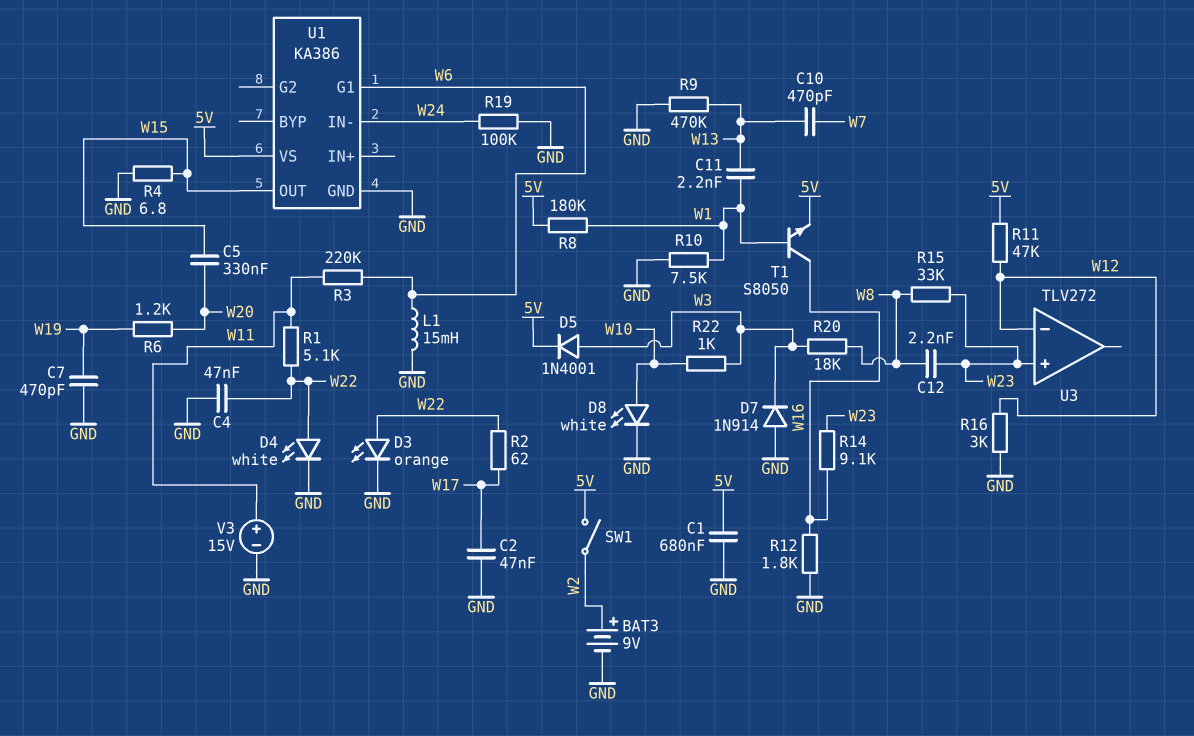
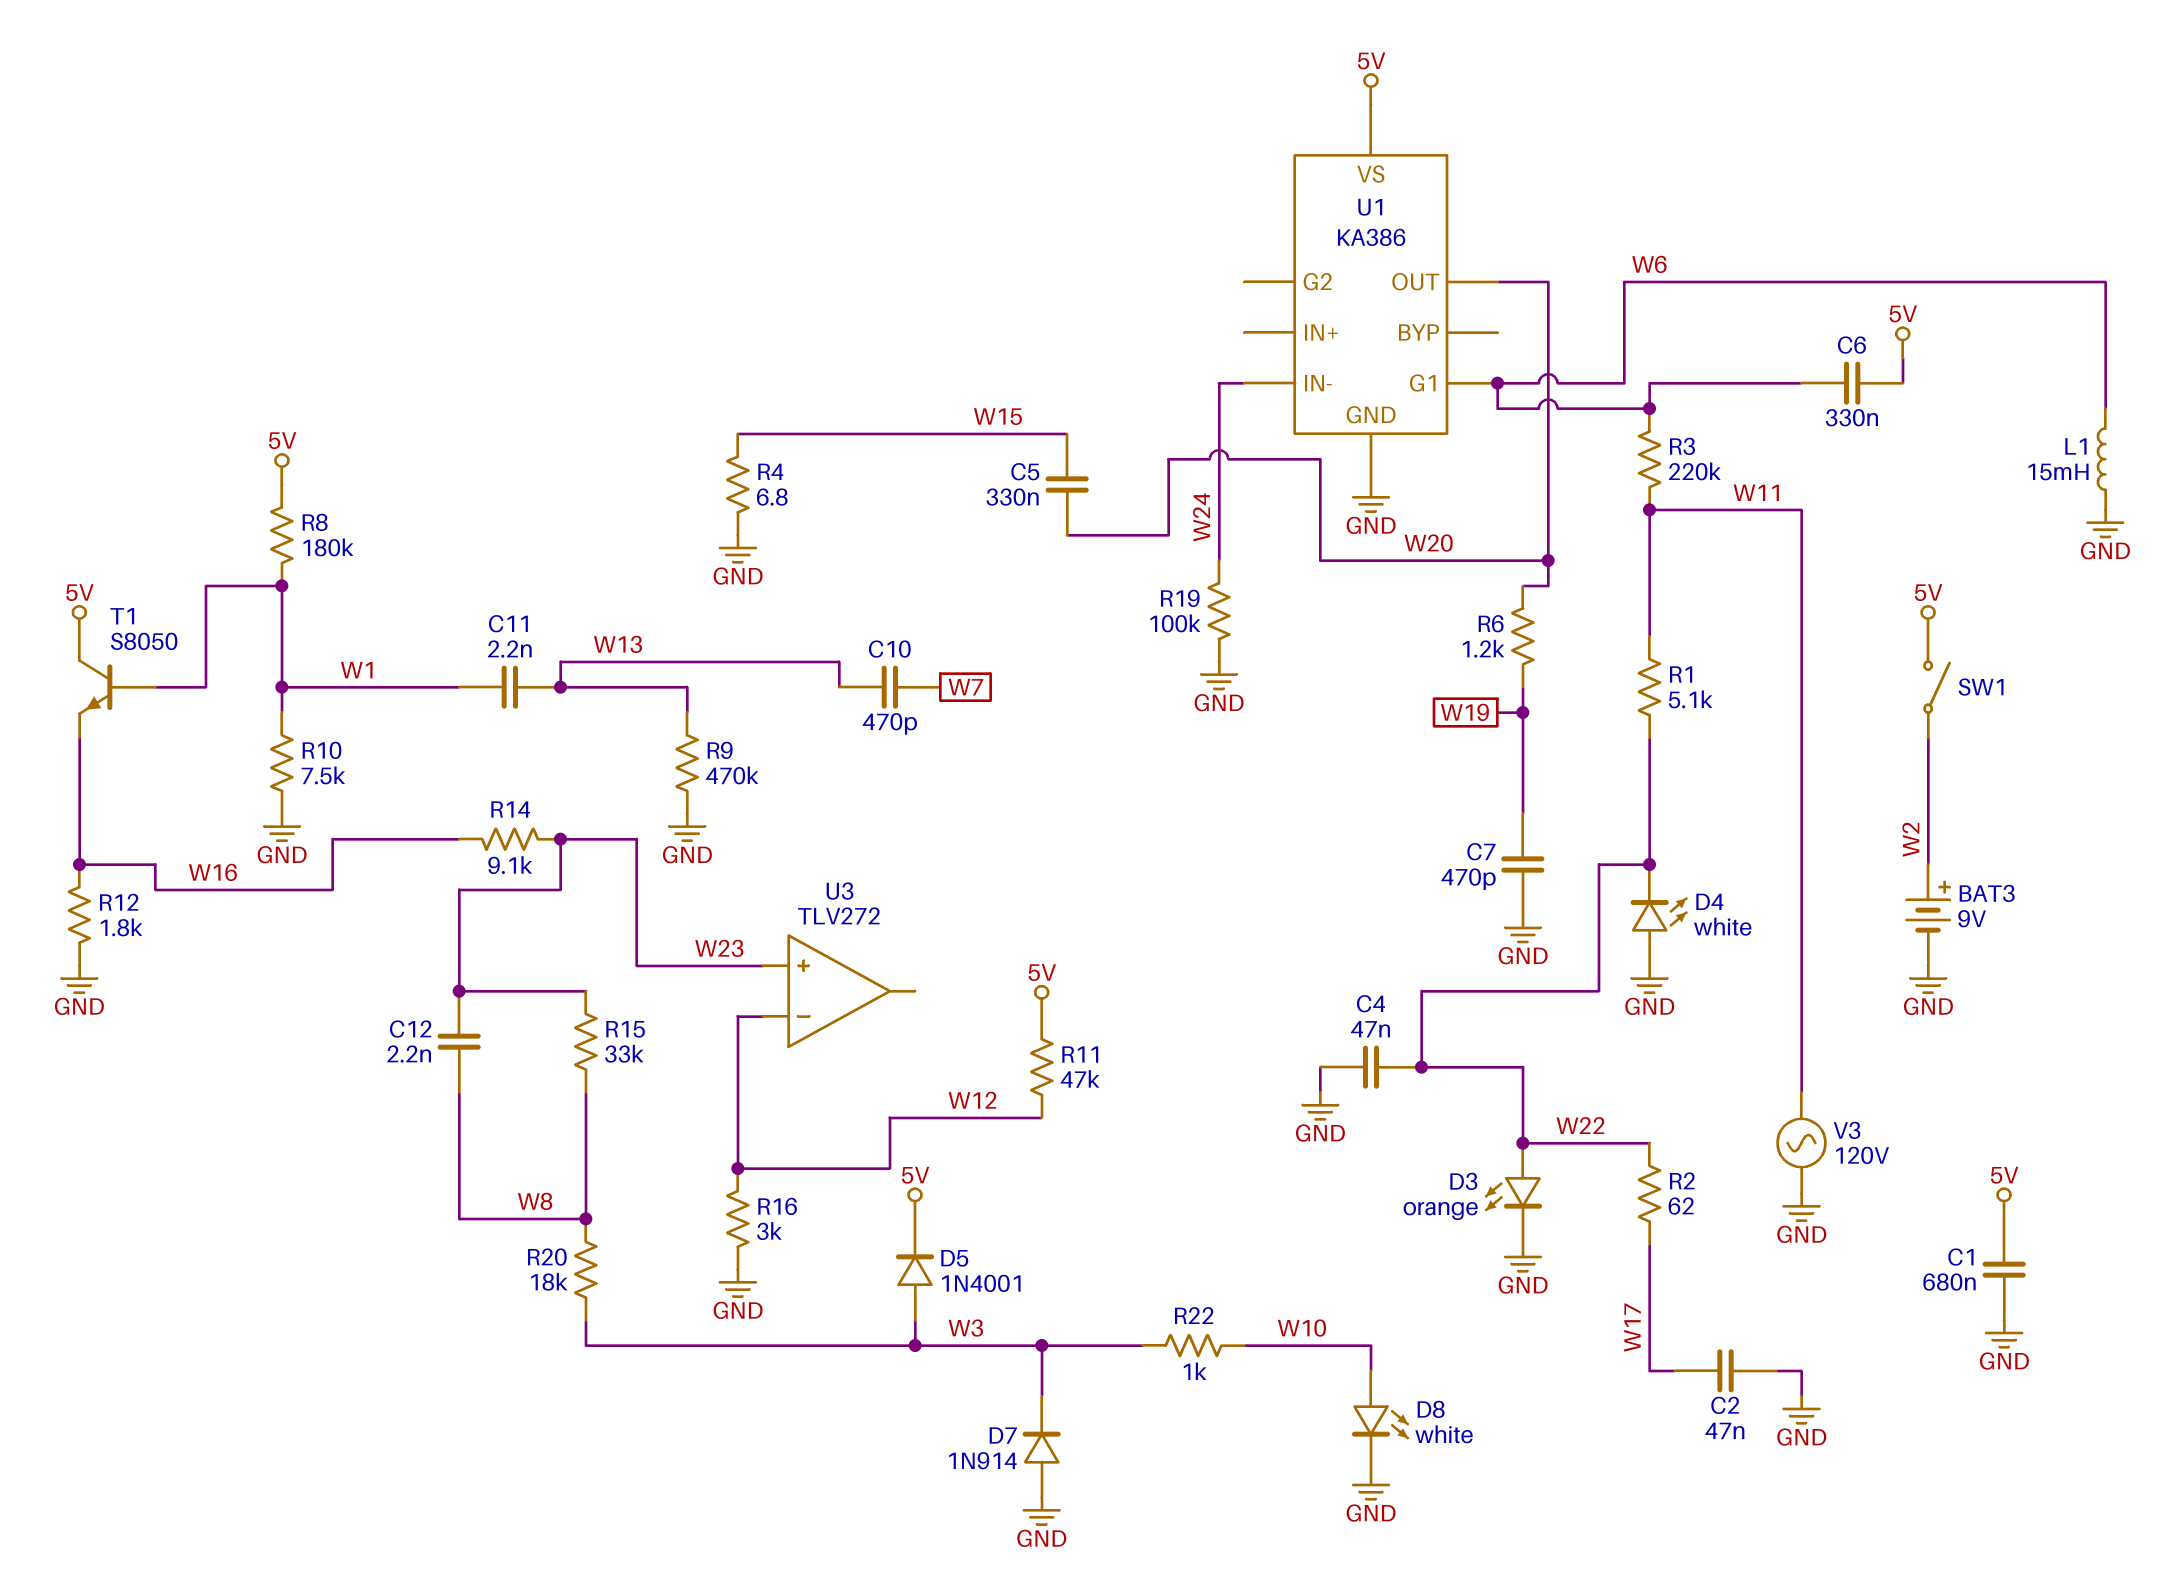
C6: none -> 330nF (5V, W6)
D4: LED white (A W22, K GND) -> LED white (A GND, K W22)
T1: NPN S8050 (B W1, C W16, E 5V) -> NPN S8050 (B W1, C 5V, E W16)
U1 pin OUT: W15 -> W20
V3: 15V (plus W11, minus GND) -> AC 120V (GND, W11)

